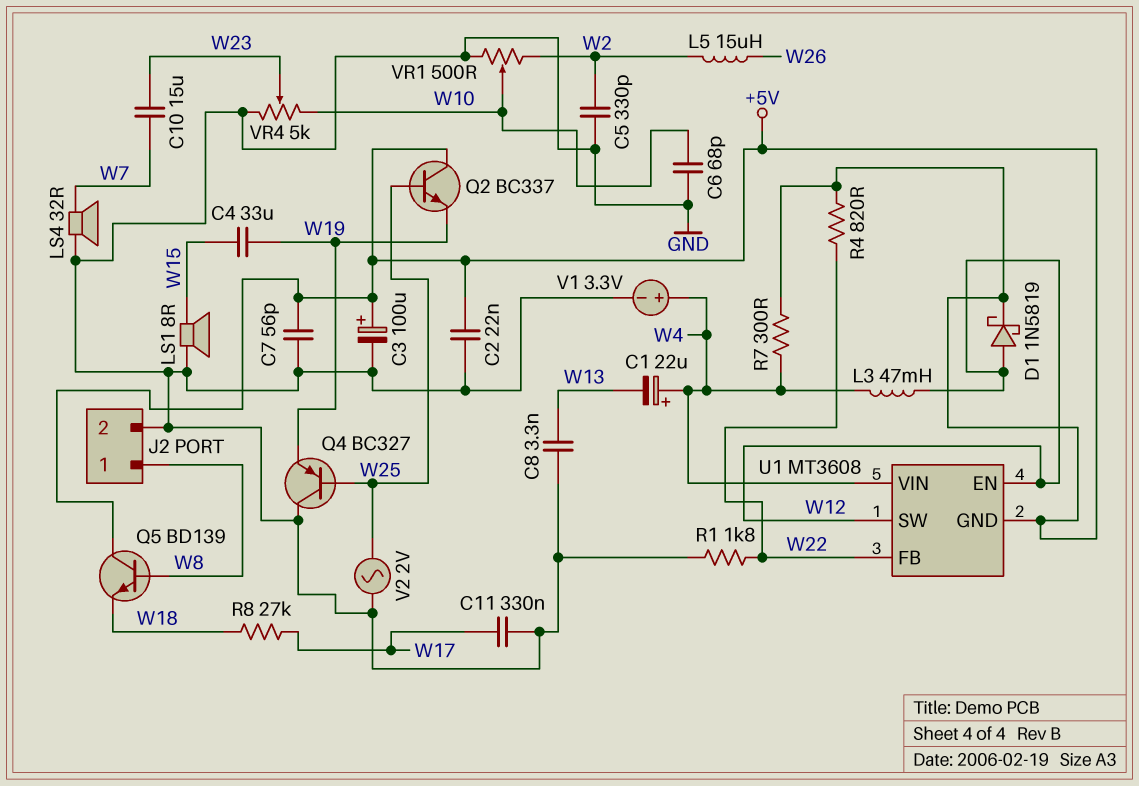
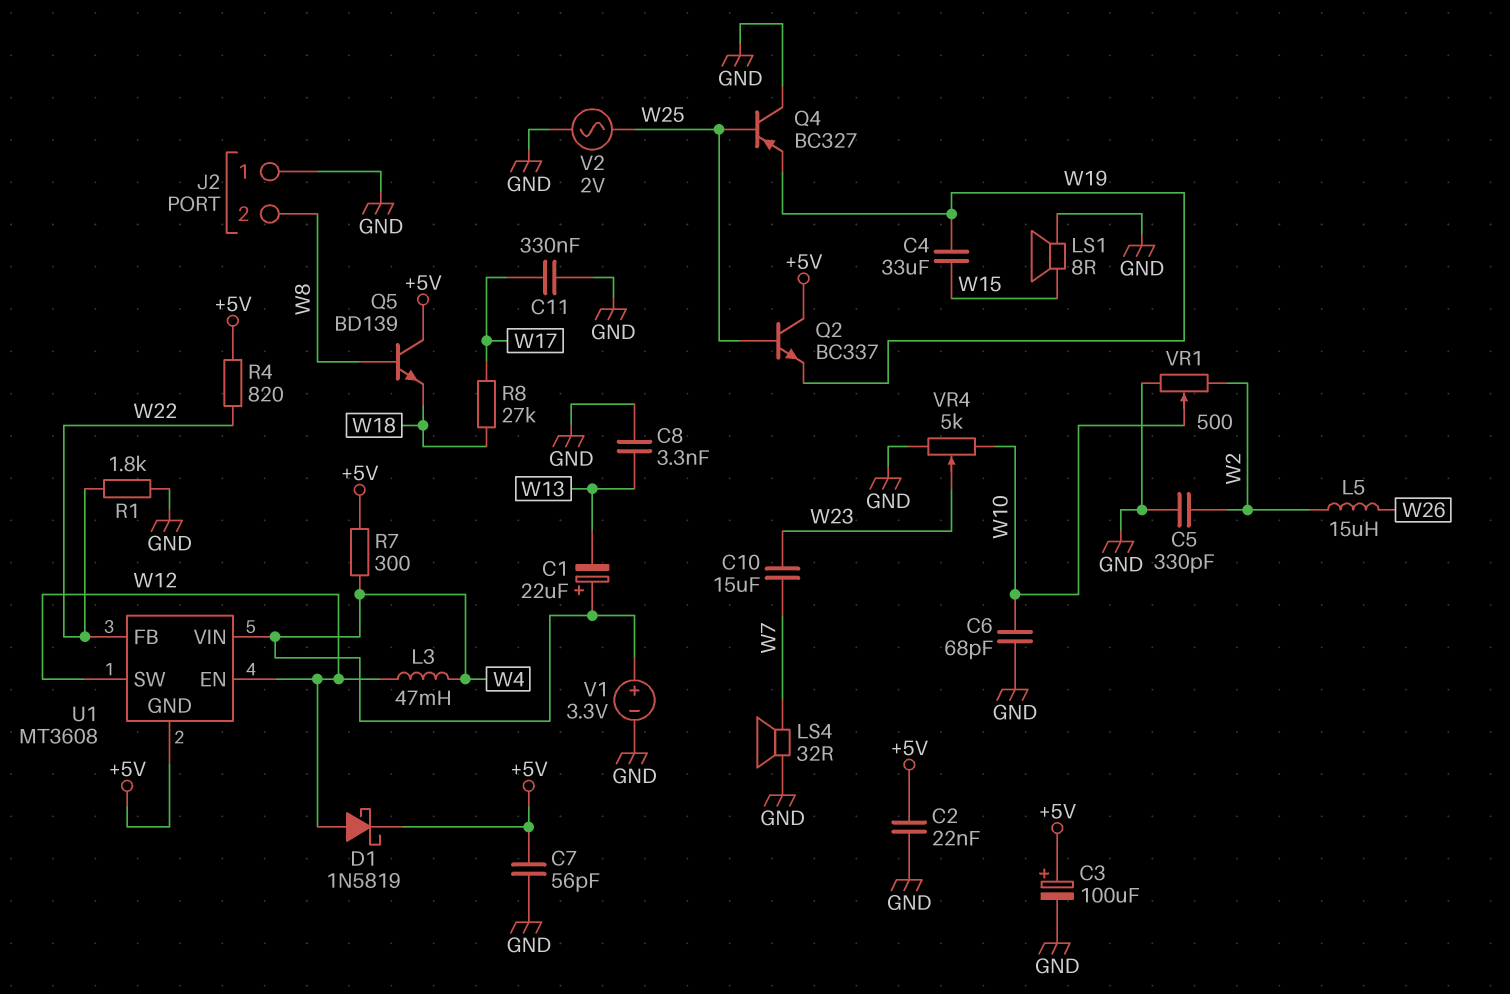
J2 pin 1: W8 -> GND
J2 pin 2: GND -> W8

